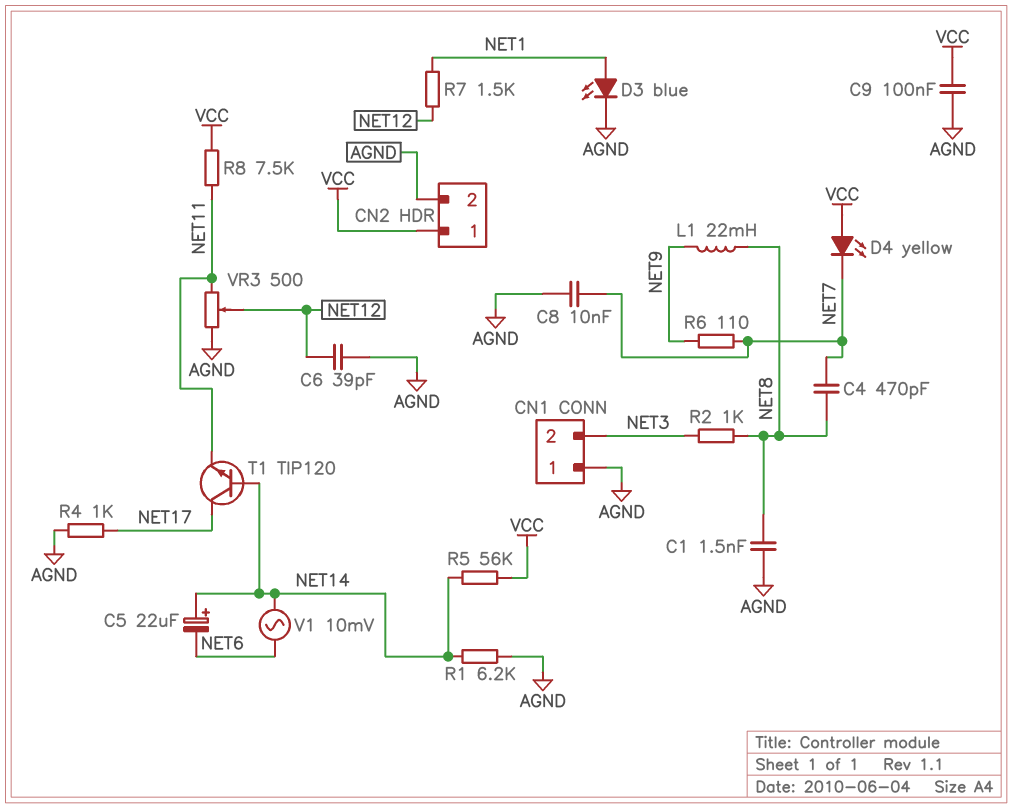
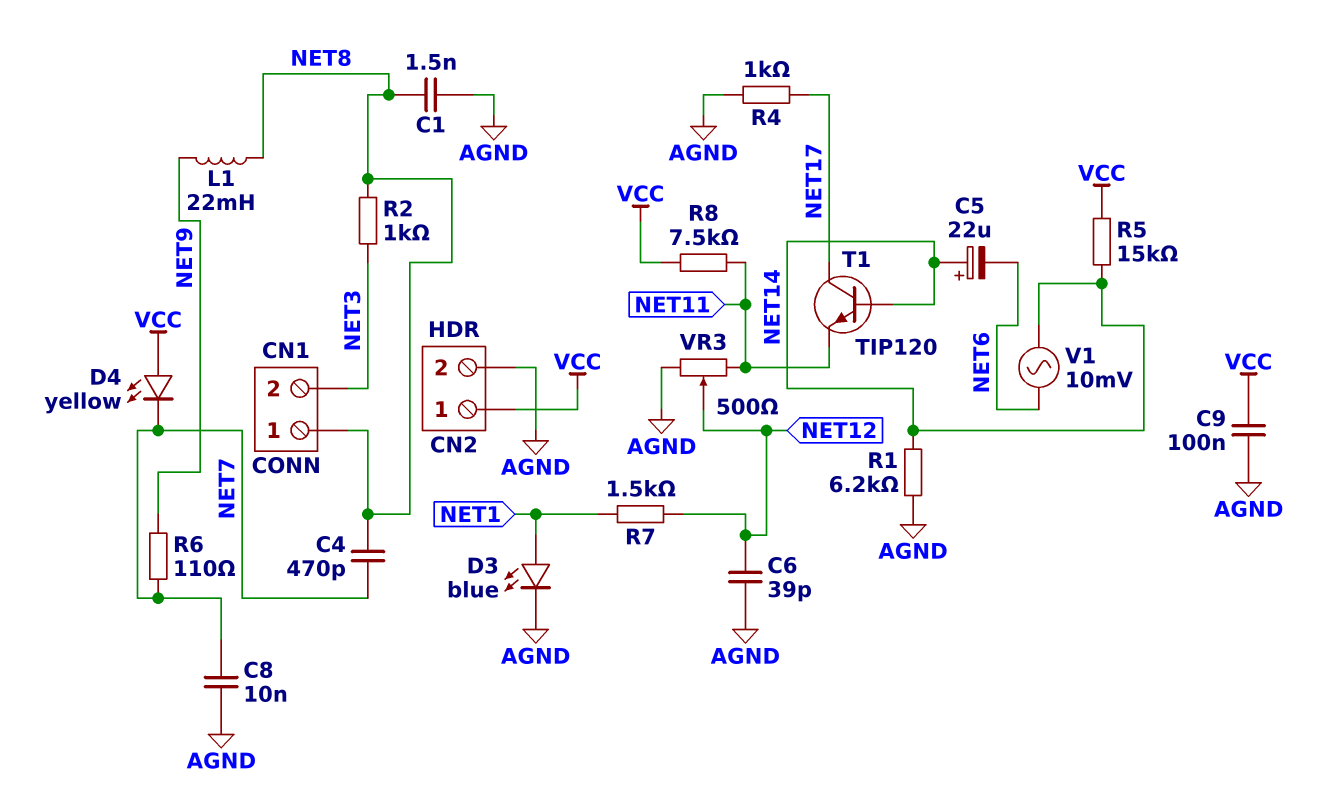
CN1 pin 1: AGND -> NET8
R5: 56k (NET14, VCC) -> 15k (NET14, VCC)

